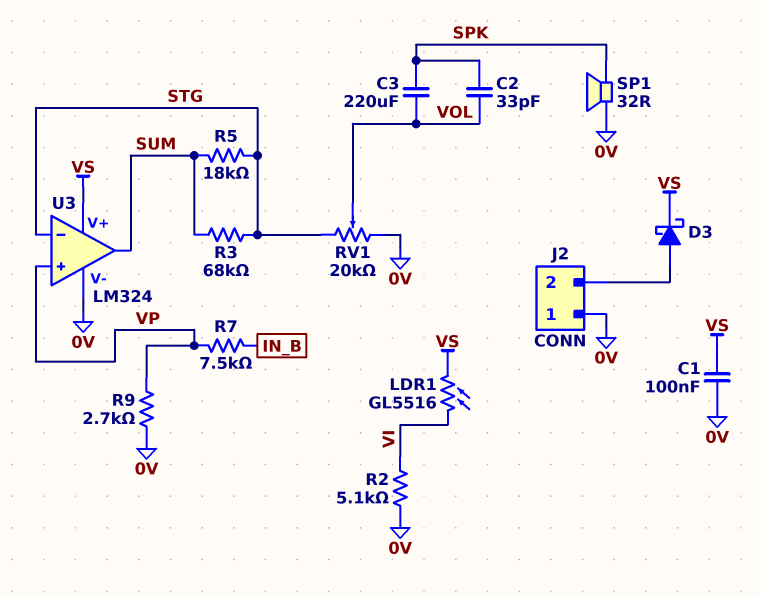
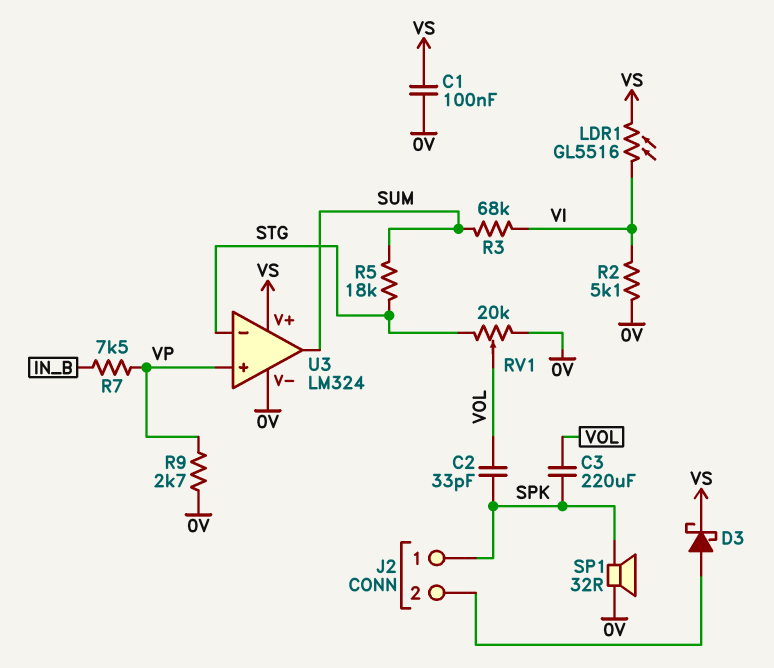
J2 pin 1: 0V -> SPK
R3: 68k (STG, SUM) -> 68k (SUM, VI)

